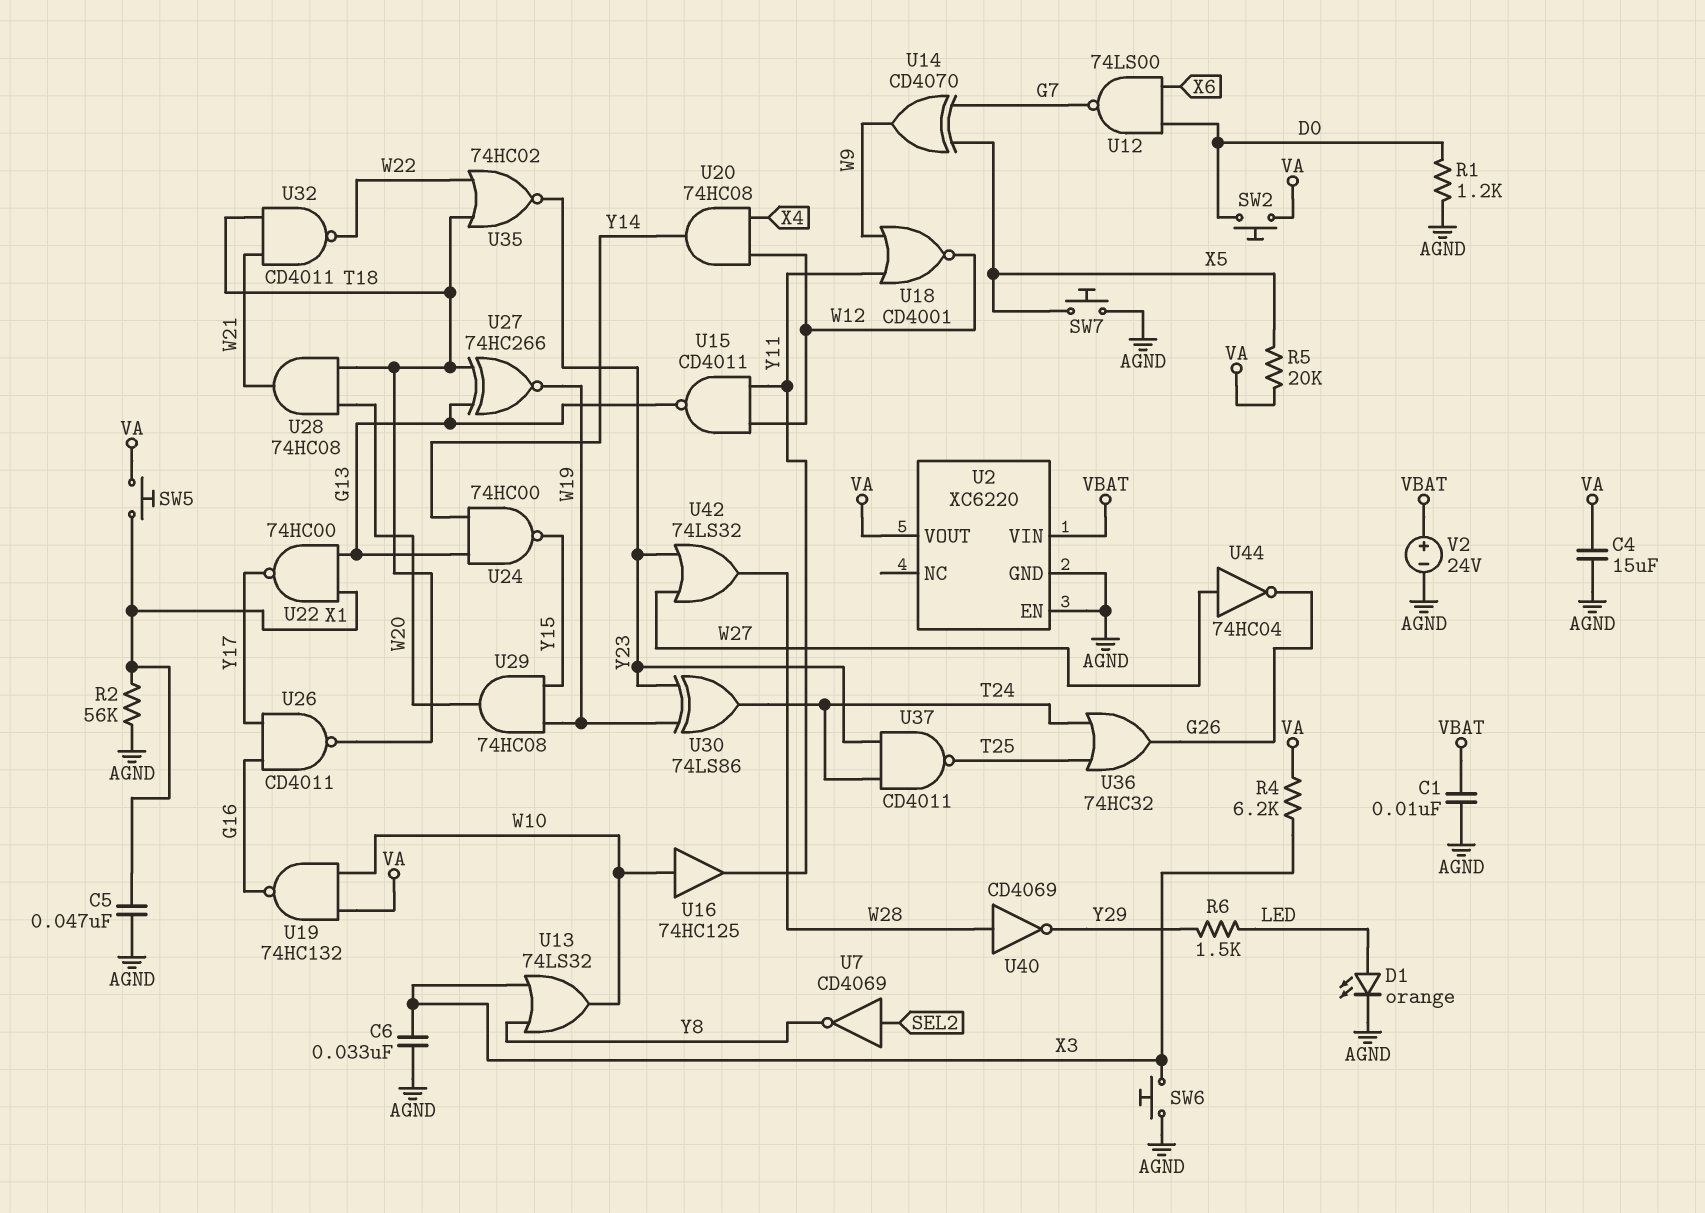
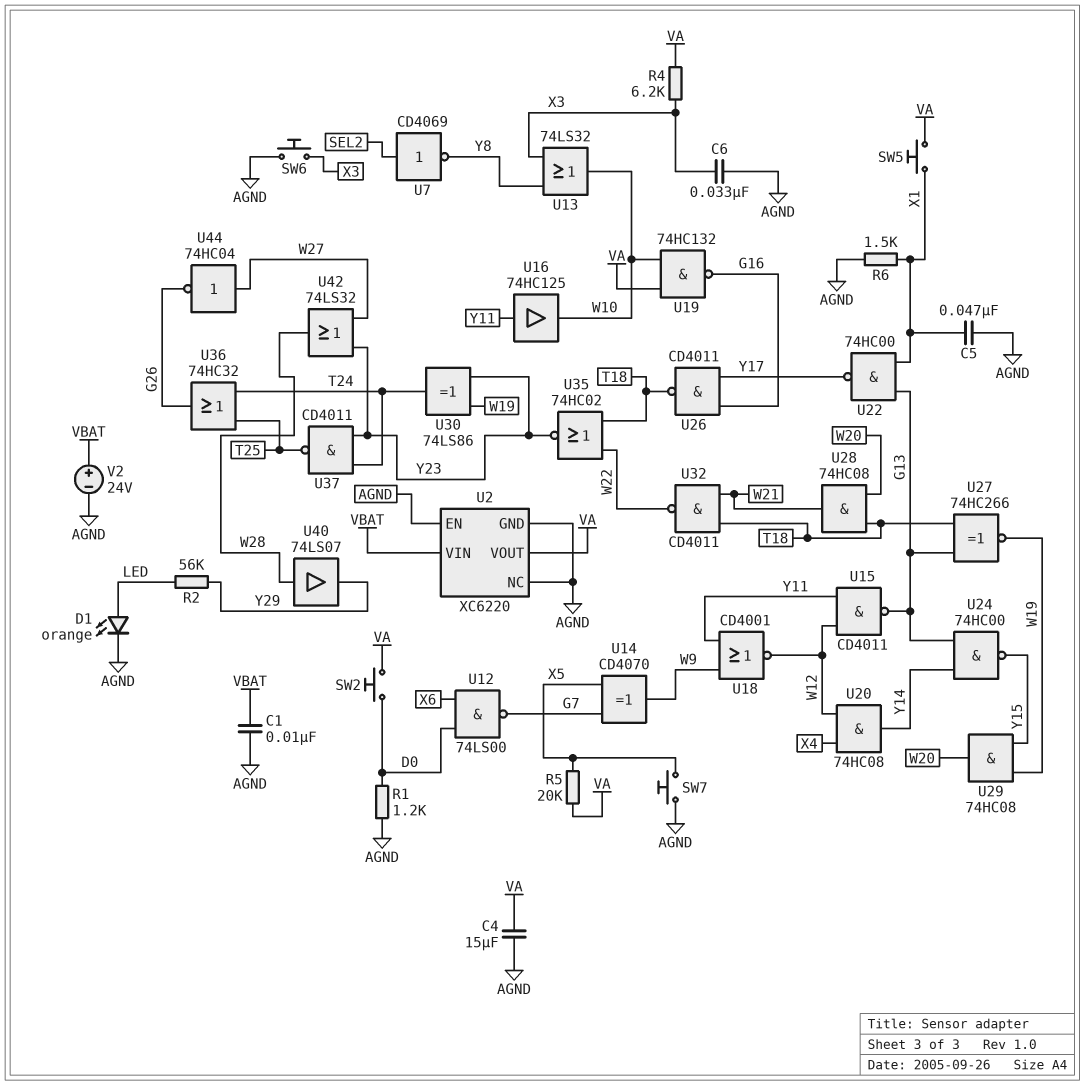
R2: 56k (AGND, X1) -> 56k (LED, Y29)
R6: 1.5k (LED, Y29) -> 1.5k (AGND, X1)
U2 pin NC: none -> AGND
U16: buffer 74HC125 (in W10, out Y11) -> buffer 74HC125 (in Y11, out W10)
U40: NOT CD4069 (in W28, out Y29) -> buffer 74LS07 (in W28, out Y29)

